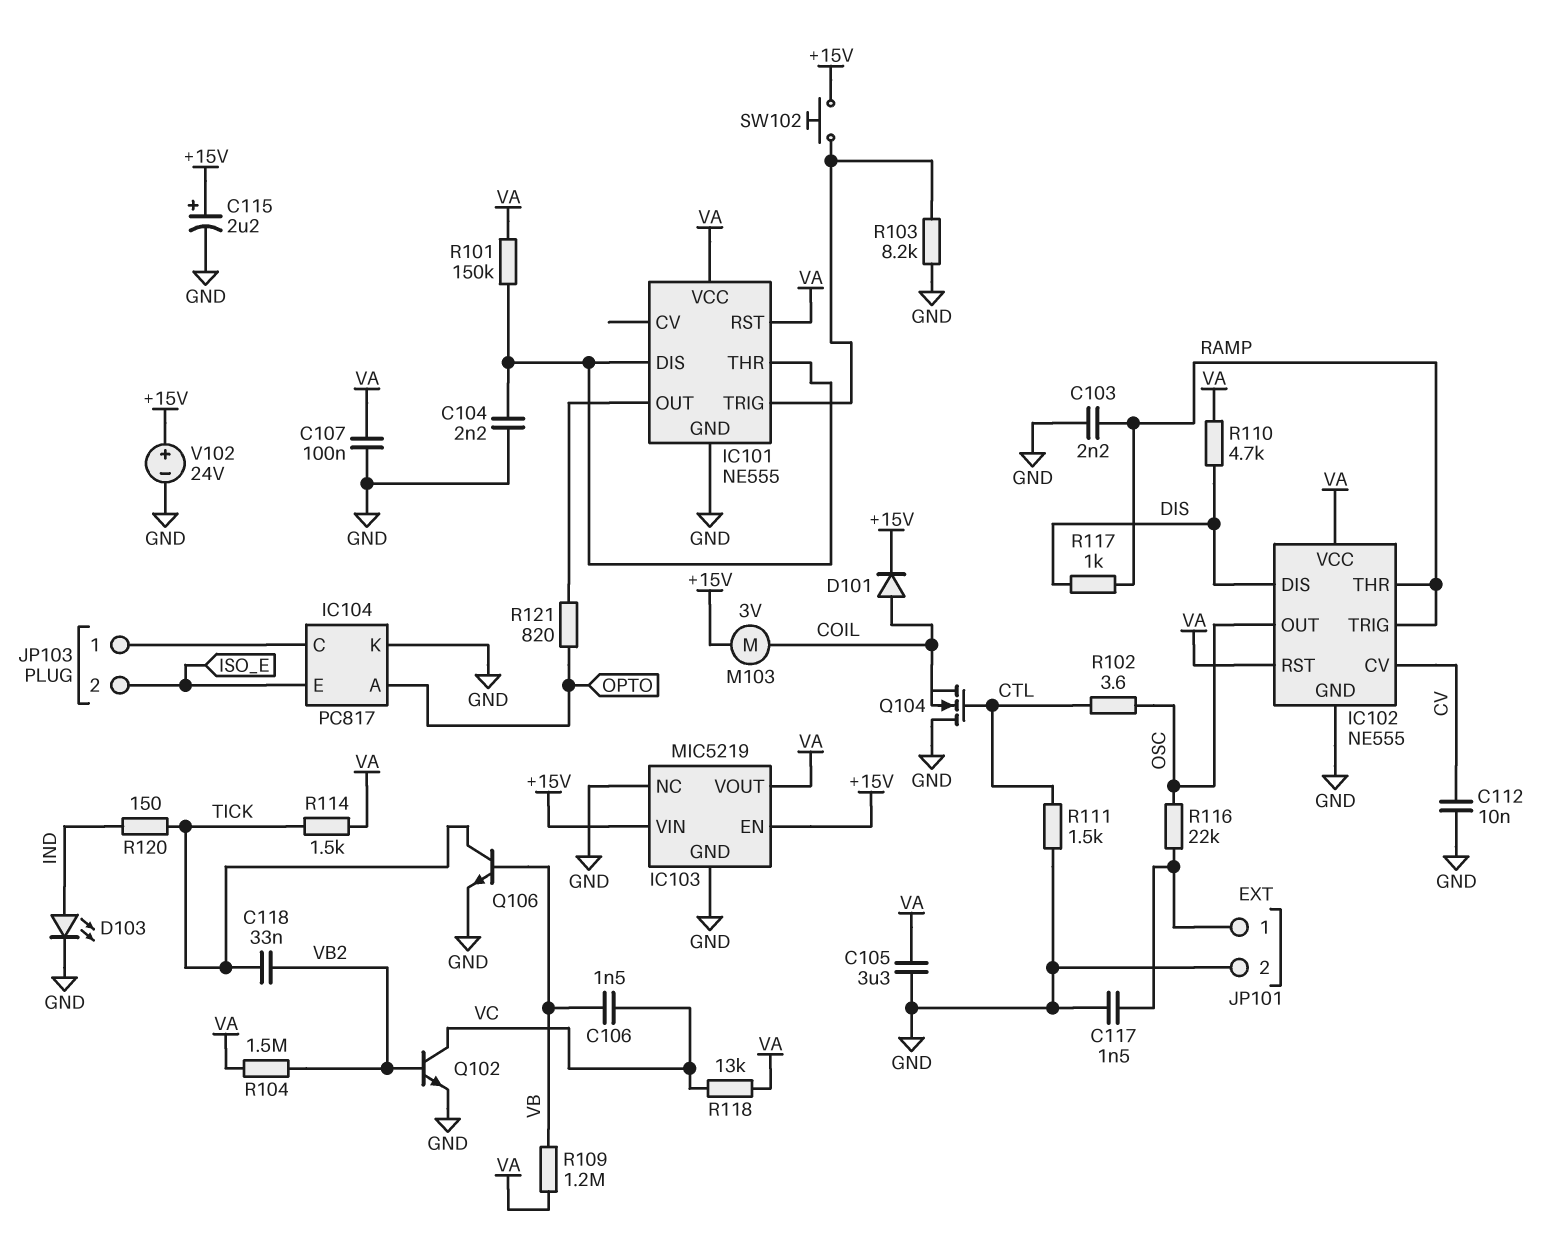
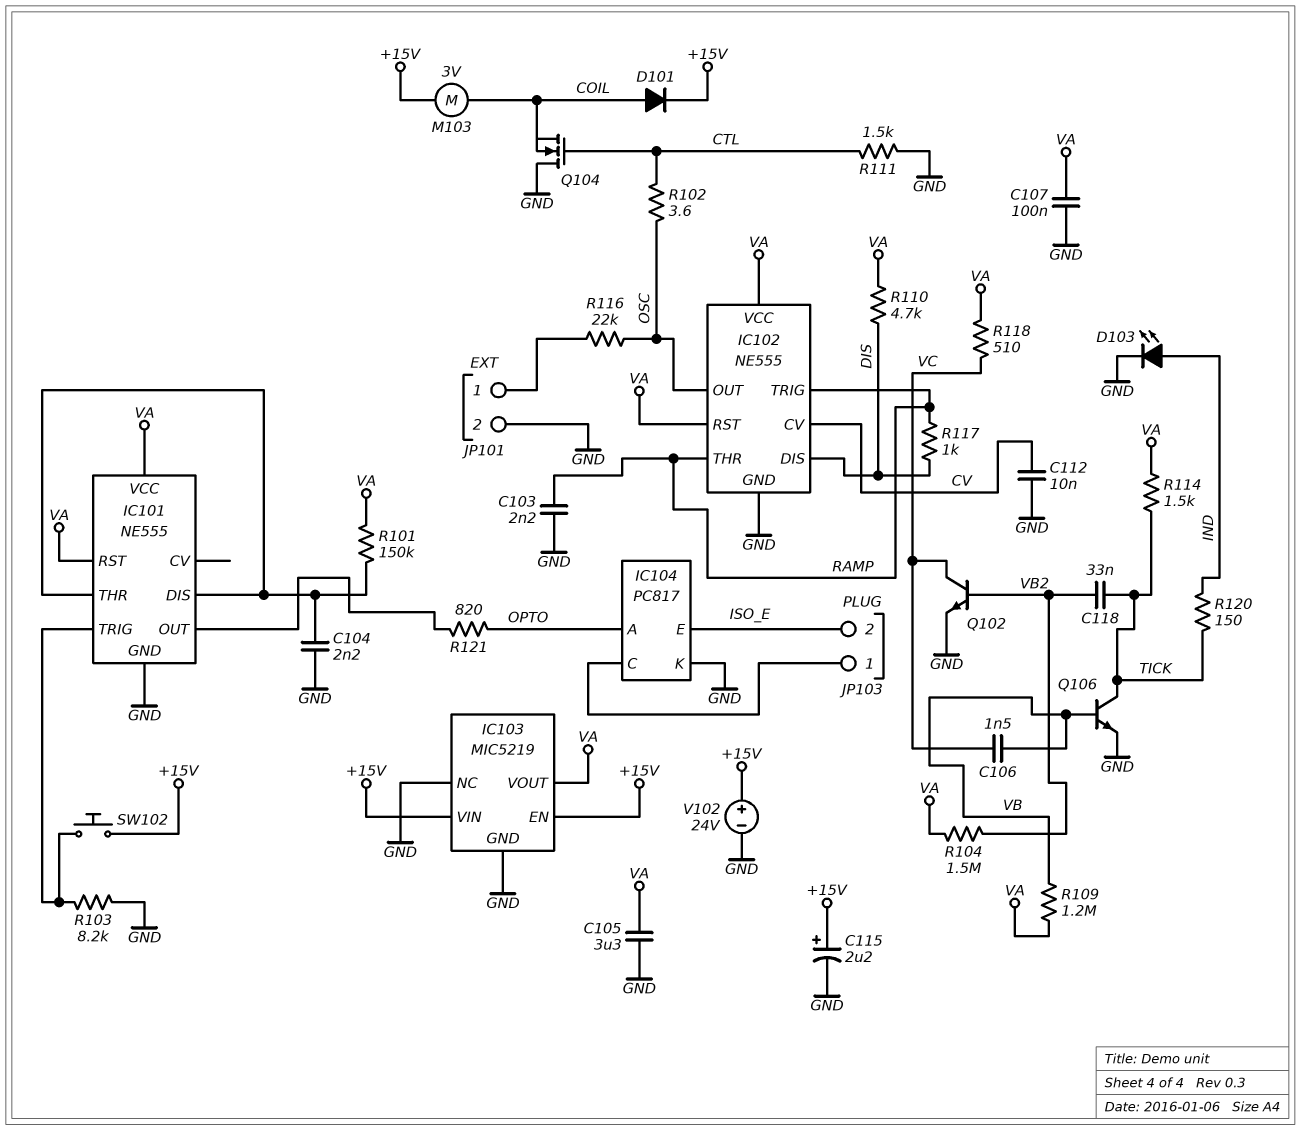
C117: 1.5nF (GND, JP101/1) -> none
R118: 13k (VA, VC) -> 510 (VA, VC)

